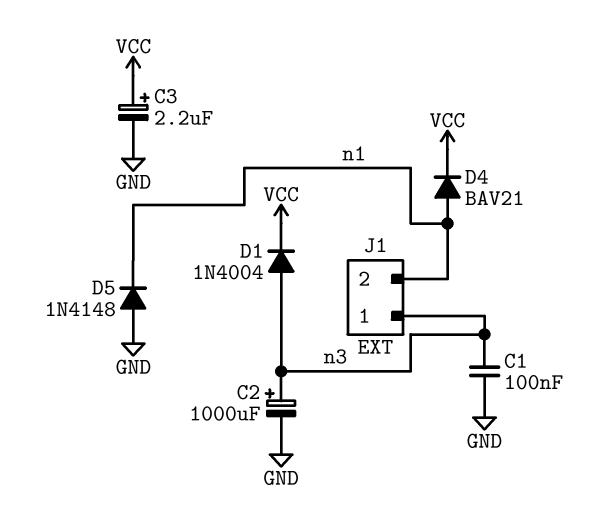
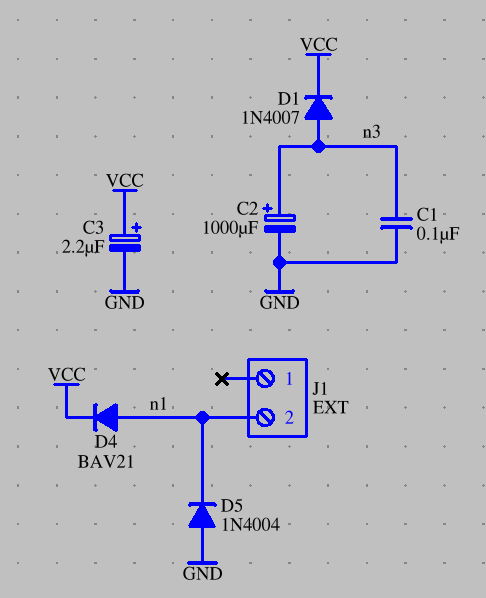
D1: diode 1N4004 (A n3, K VCC) -> diode 1N4007 (A n3, K VCC)
D5: diode 1N4148 (A GND, K n1) -> diode 1N4004 (A GND, K n1)
J1 pin 1: n3 -> none

